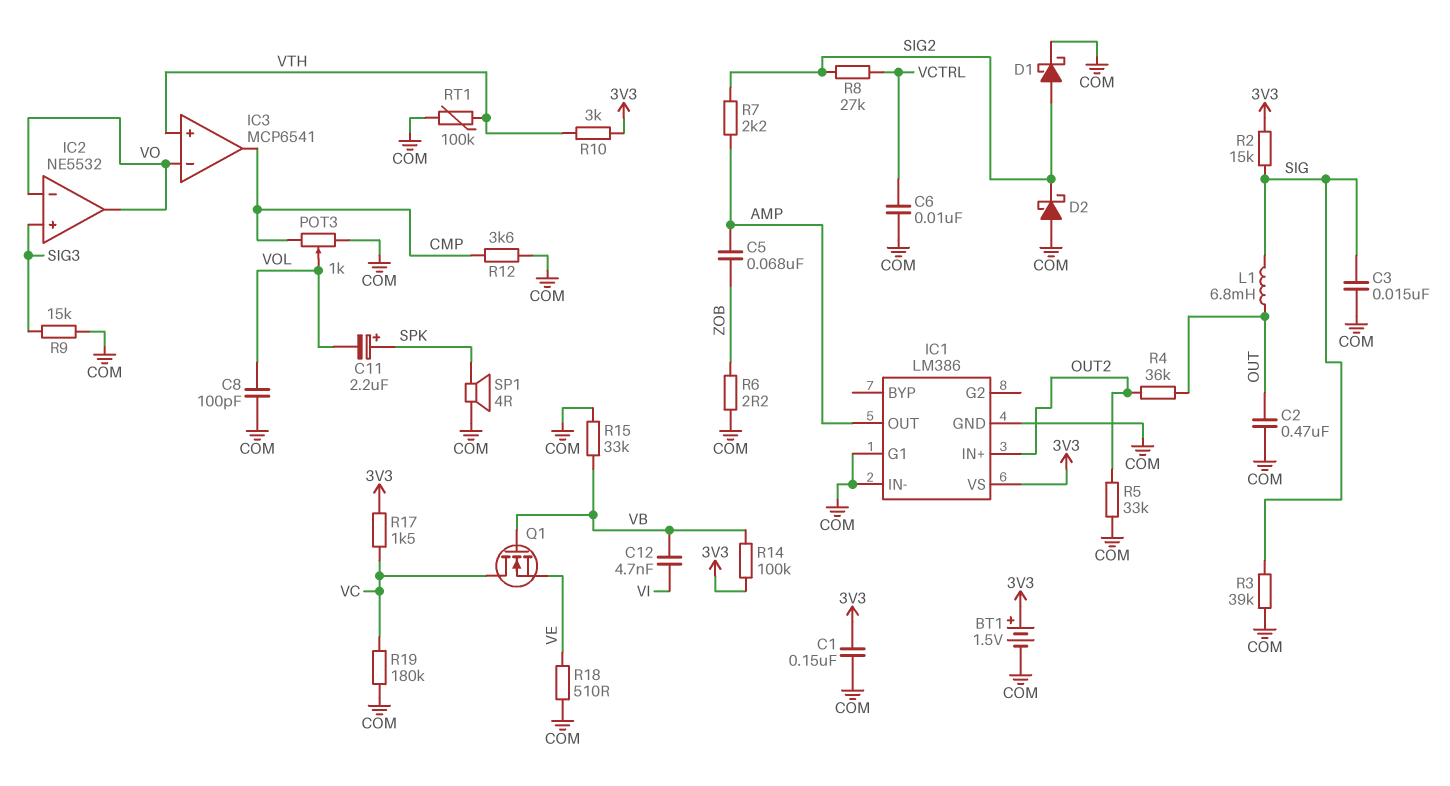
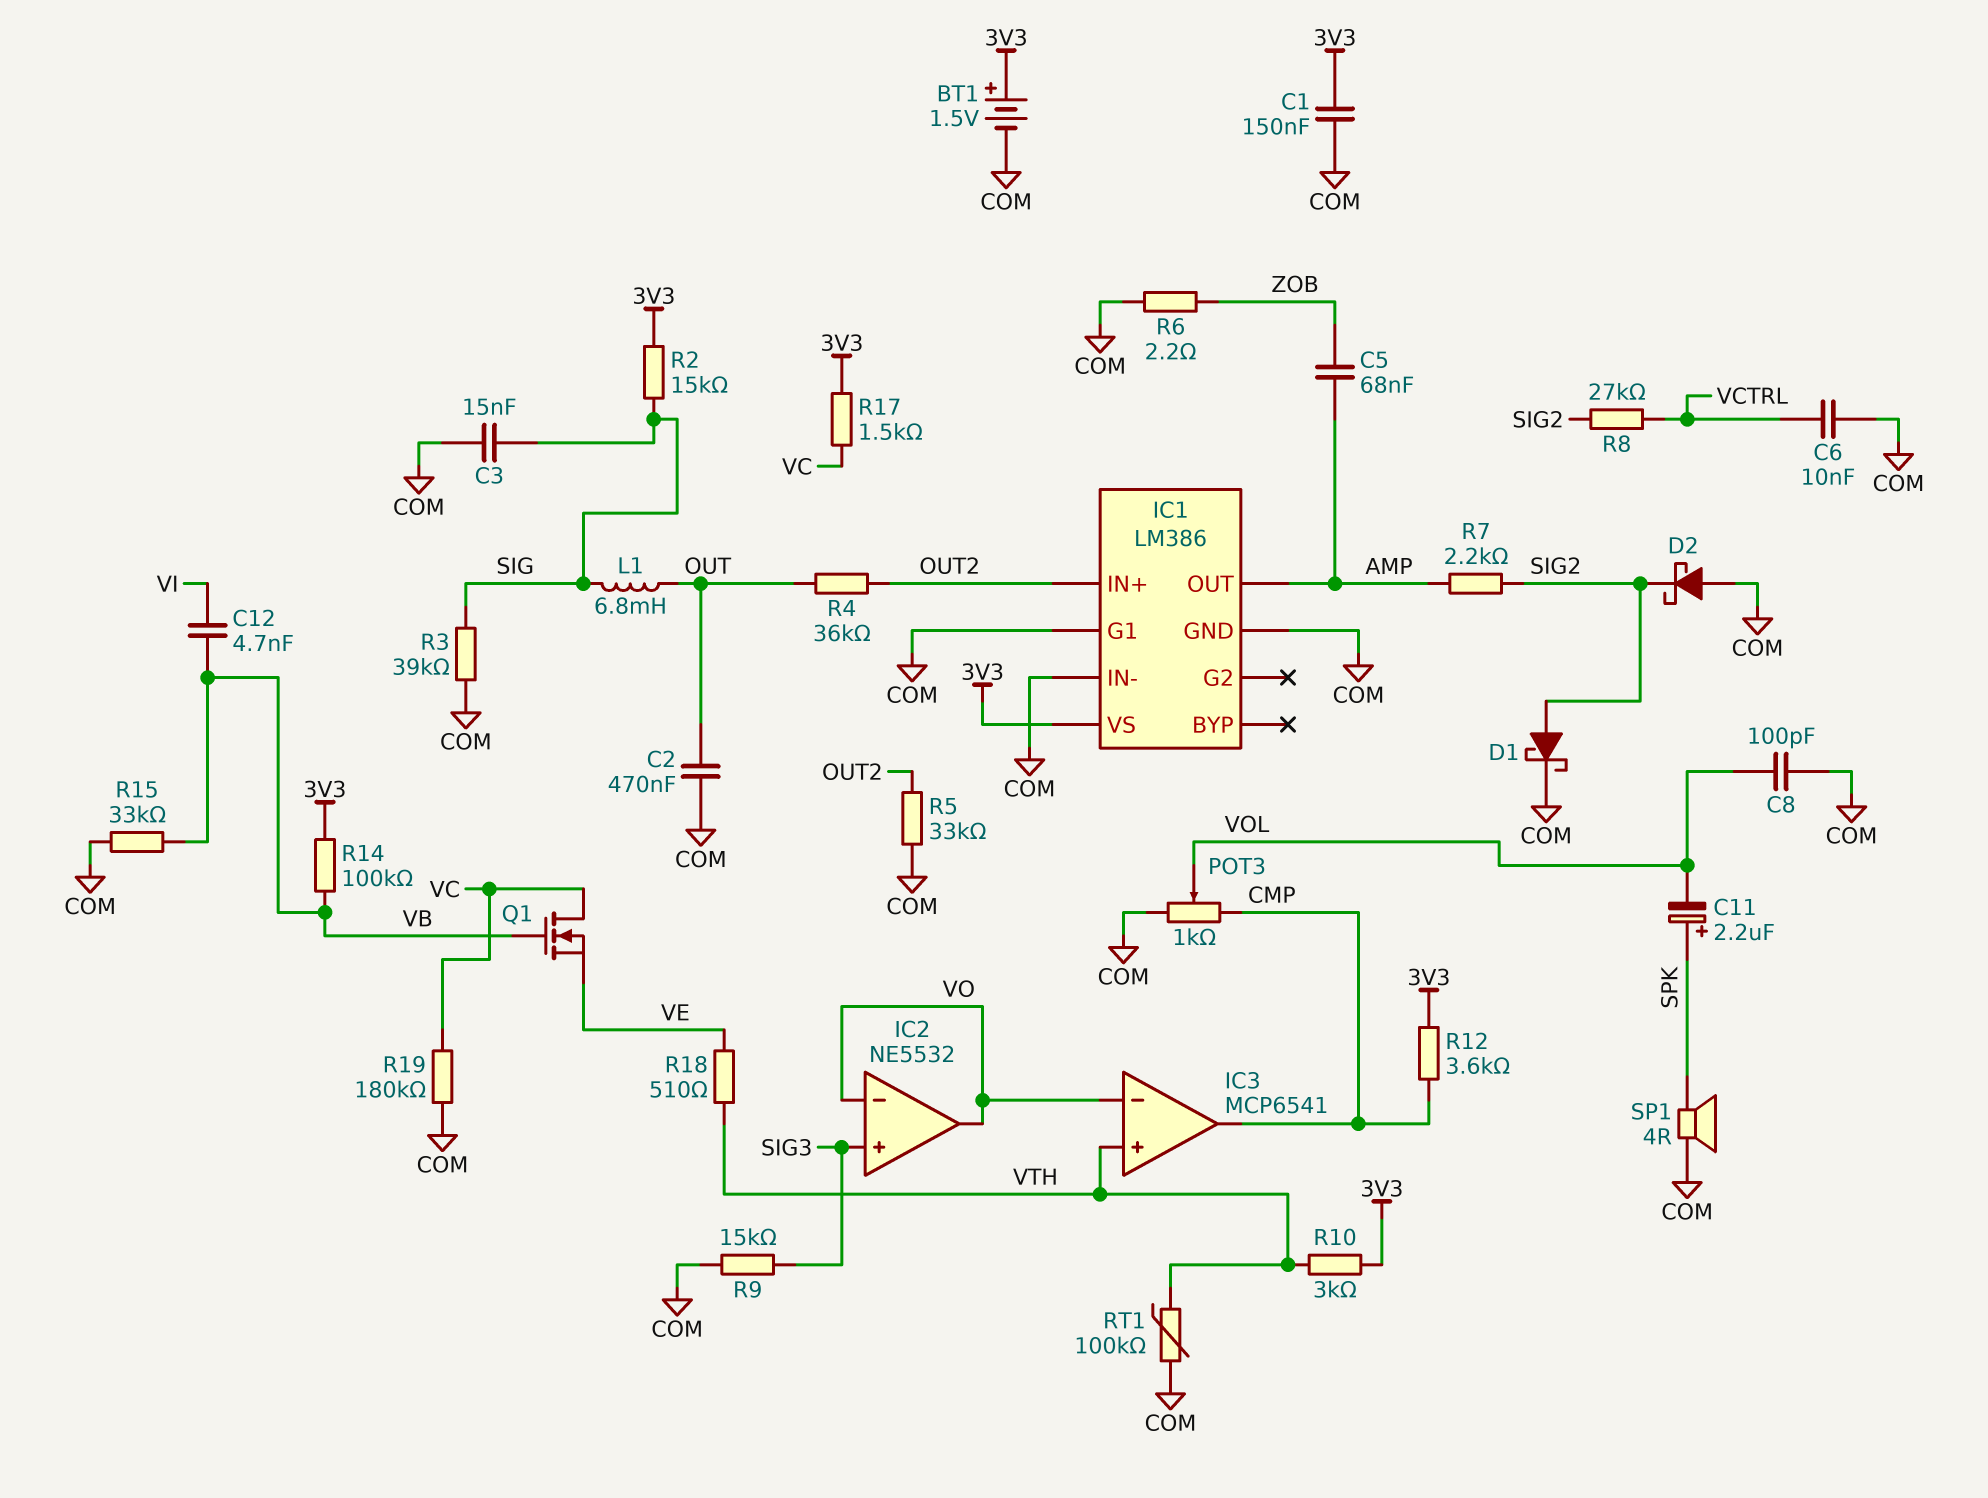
R12: 3.6k (CMP, COM) -> 3.6k (3V3, CMP)
R18: 510 (COM, VE) -> 510 (VE, VTH)

